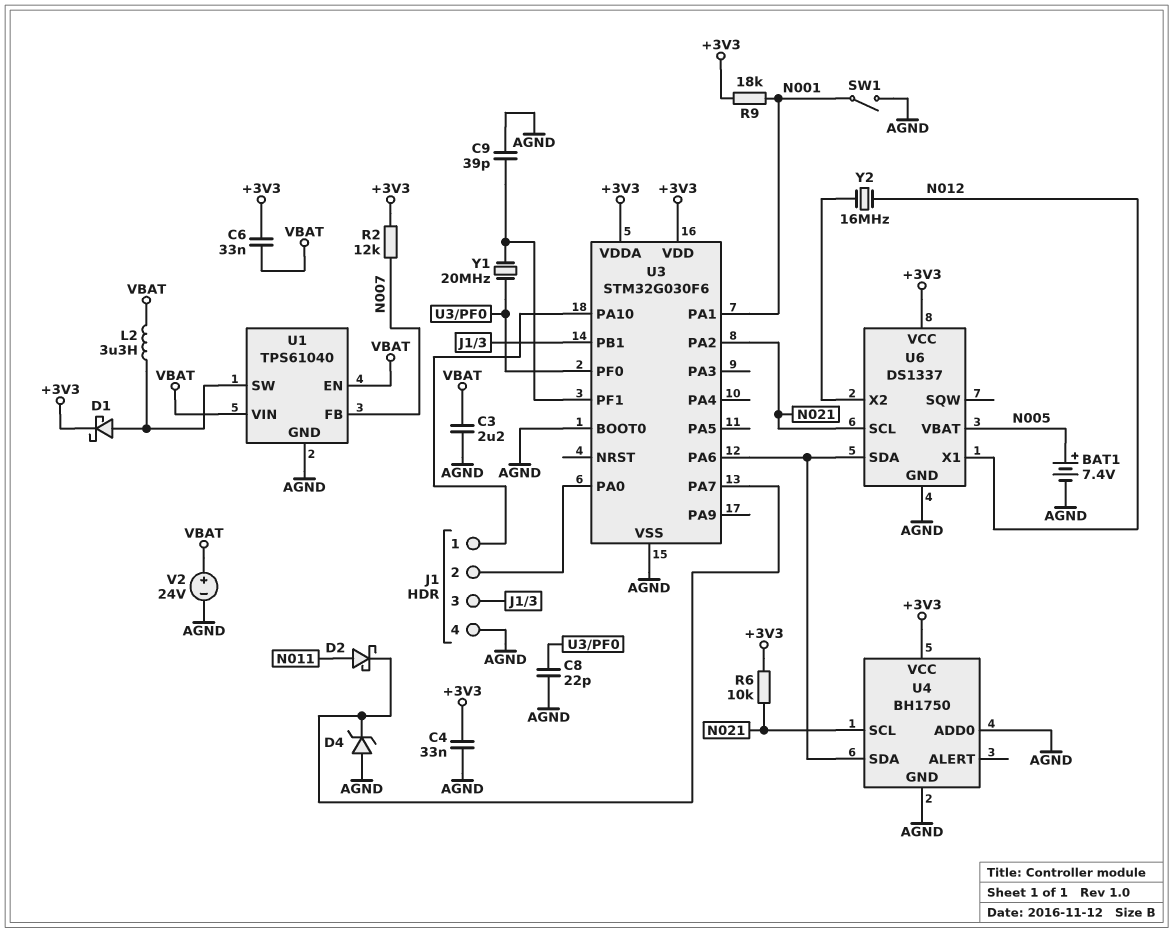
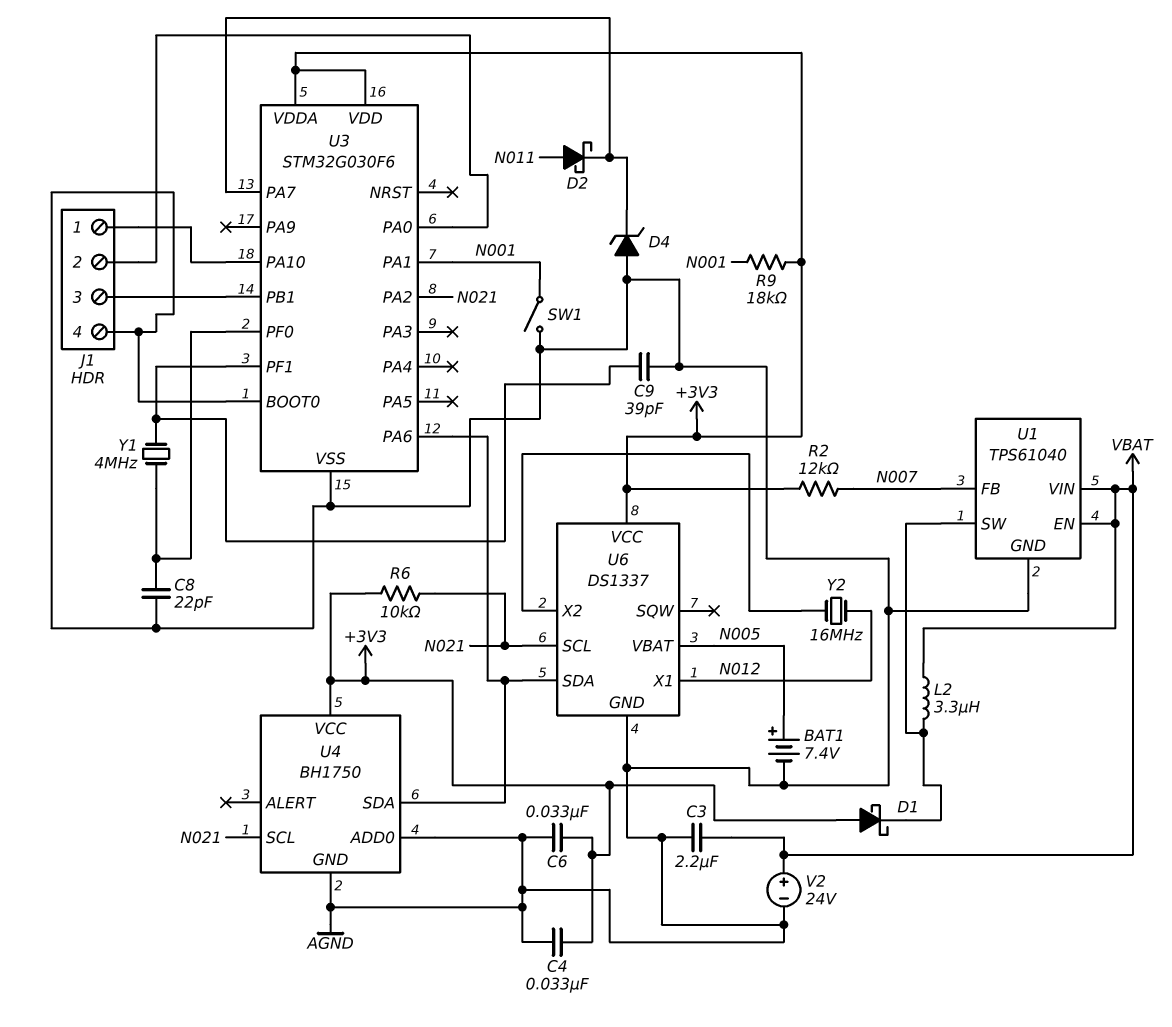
C6: 33nF (+3V3, VBAT) -> 33nF (+3V3, AGND)
D1: schottky (A U1/SW, K +3V3) -> schottky (A +3V3, K U1/SW)
Y1: 20MHz (U3/PF0, U3/PF1) -> 4MHz (U3/PF0, U3/PF1)

